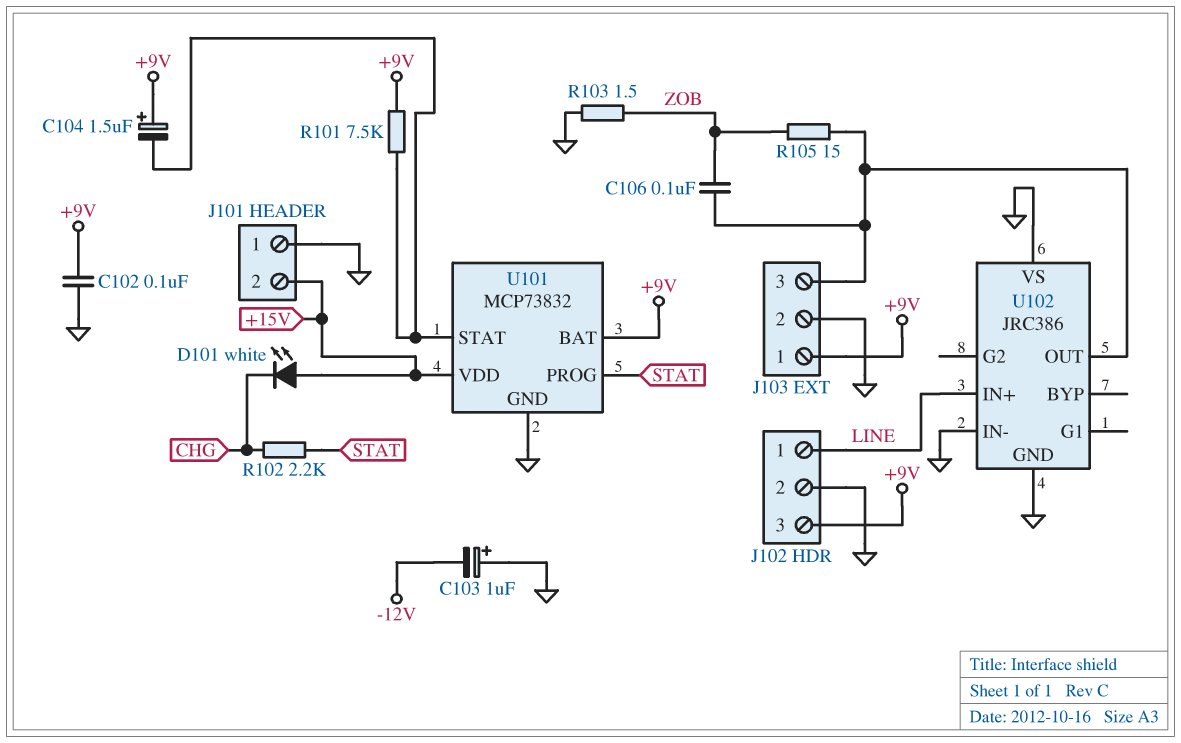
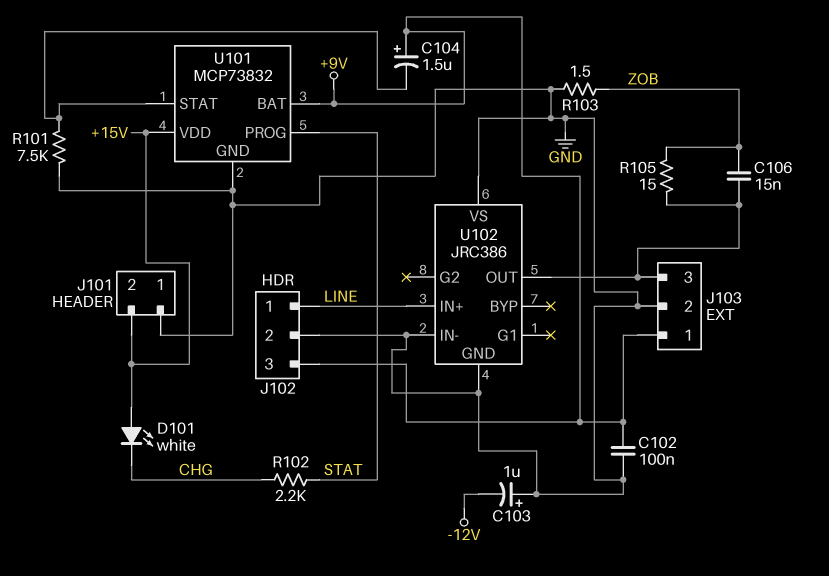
C106: 100nF (J103/3, ZOB) -> 15nF (J103/3, ZOB)
R101: 7.5k (+9V, U101/STAT) -> 7.5k (GND, U101/STAT)

